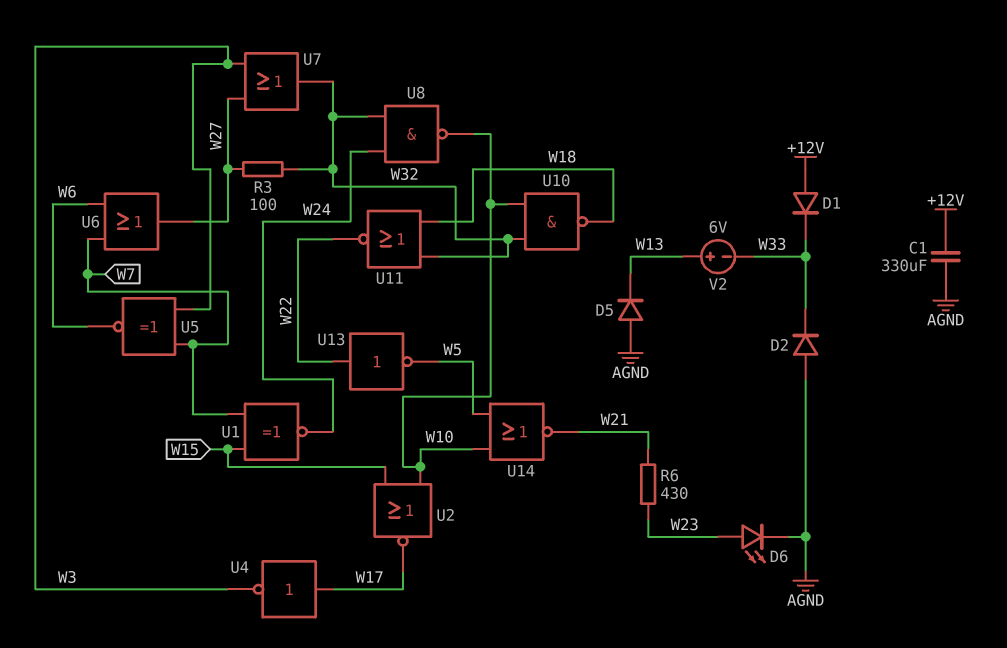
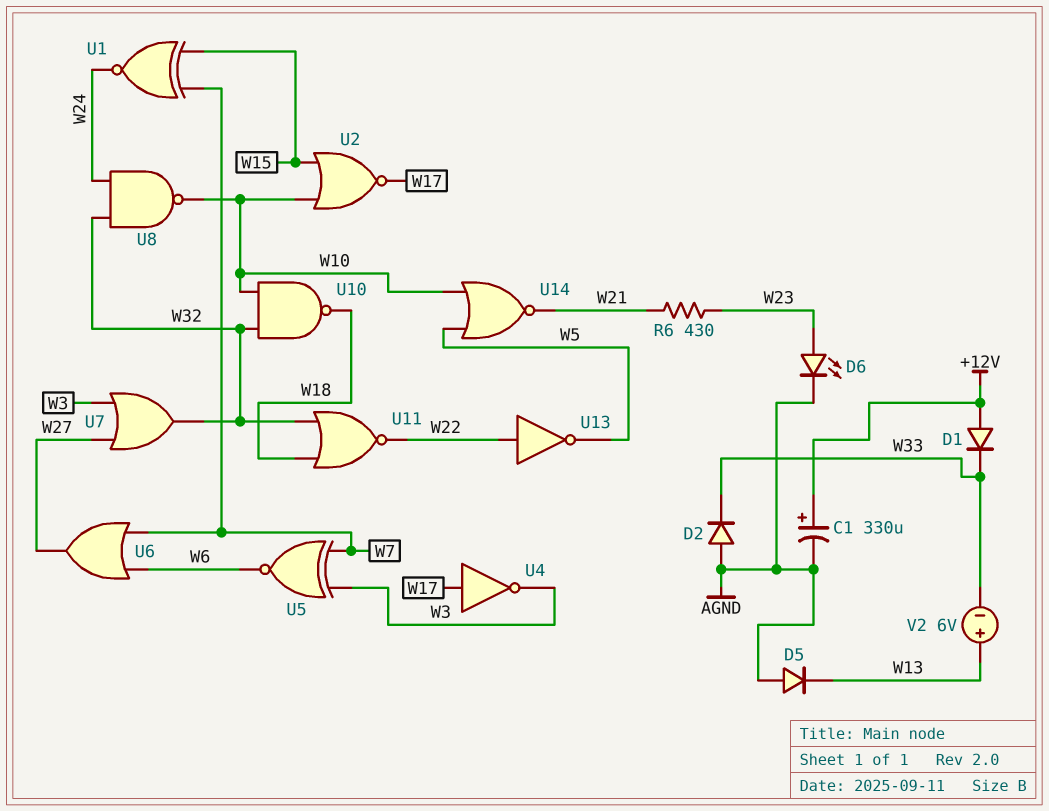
C1: 330uF (+12V, AGND) -> 330uF (plus +12V, minus AGND)
R3: 100 (W27, W32) -> none

